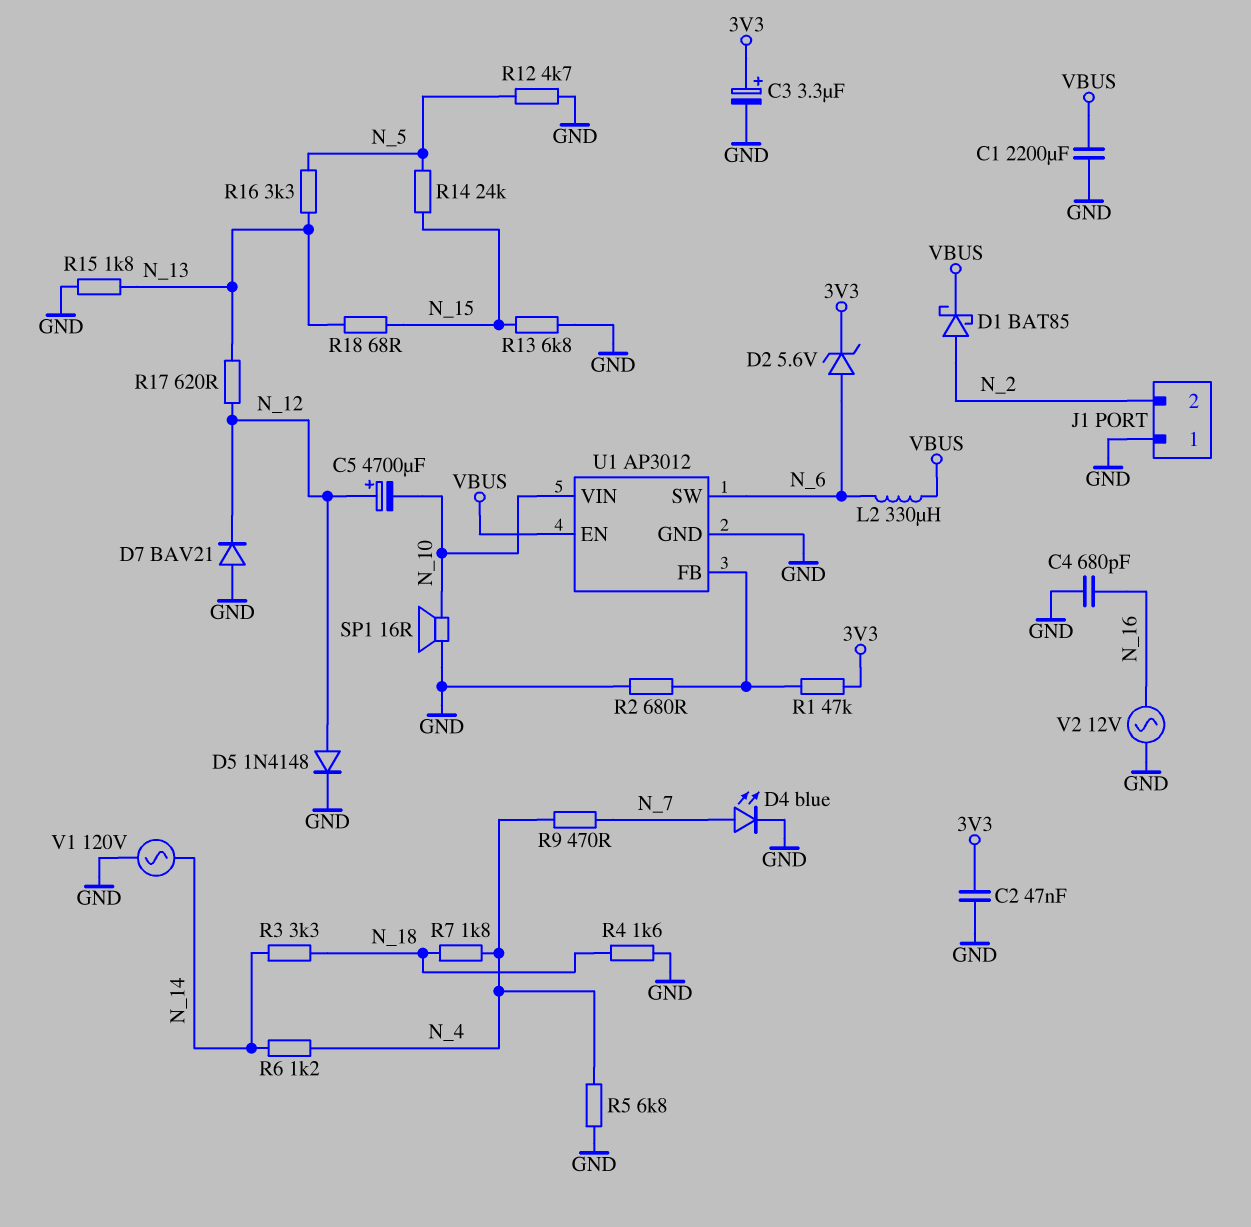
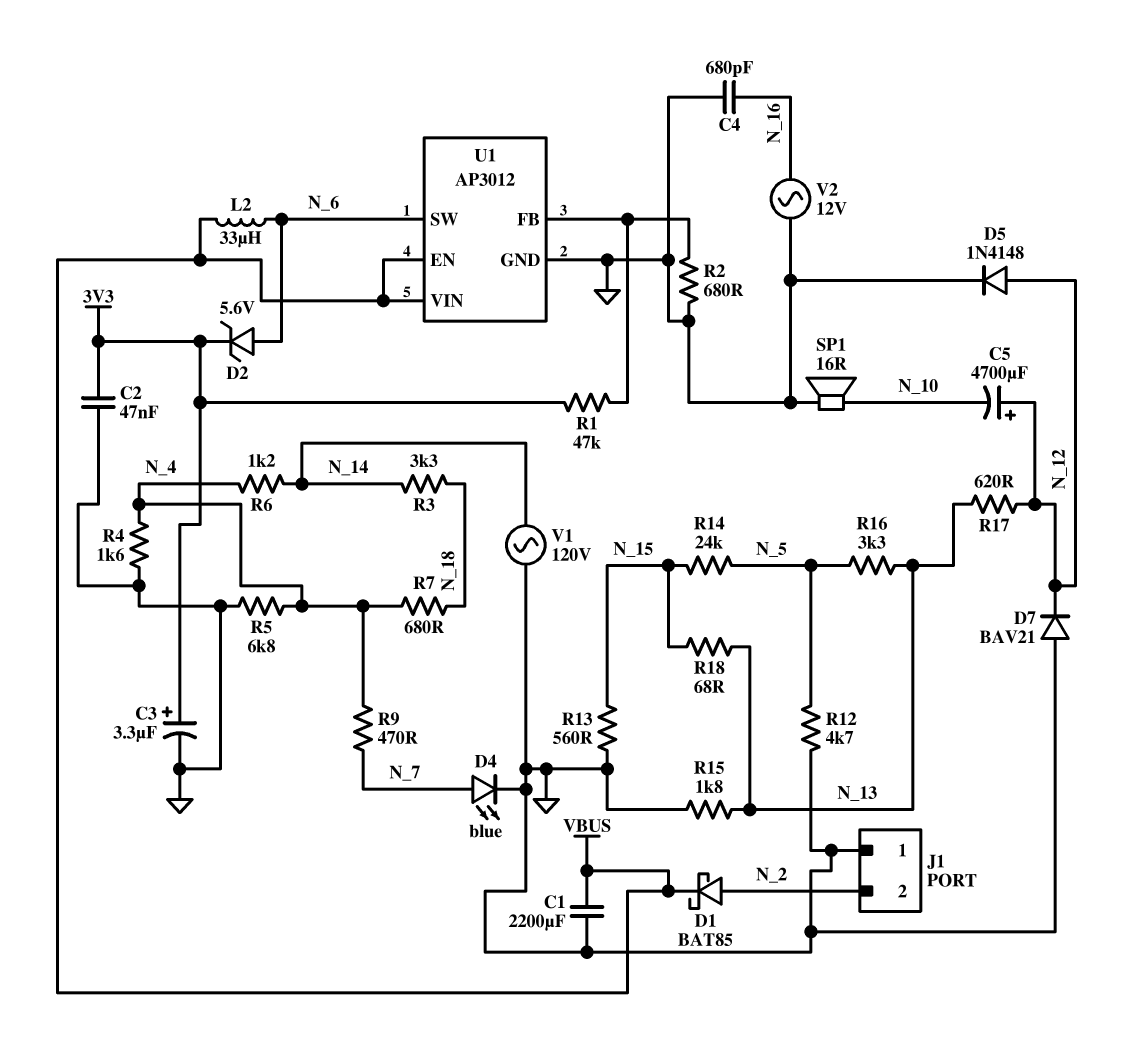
L2: 330uH (N_6, VBUS) -> 33uH (N_6, VBUS)
R4: 1.6k (GND, N_18) -> 1.6k (GND, N_4)
R7: 1.8k (N_4, N_18) -> 680 (N_4, N_18)
R13: 6.8k (GND, N_15) -> 560 (GND, N_15)
U1 pin VIN: N_10 -> VBUS

